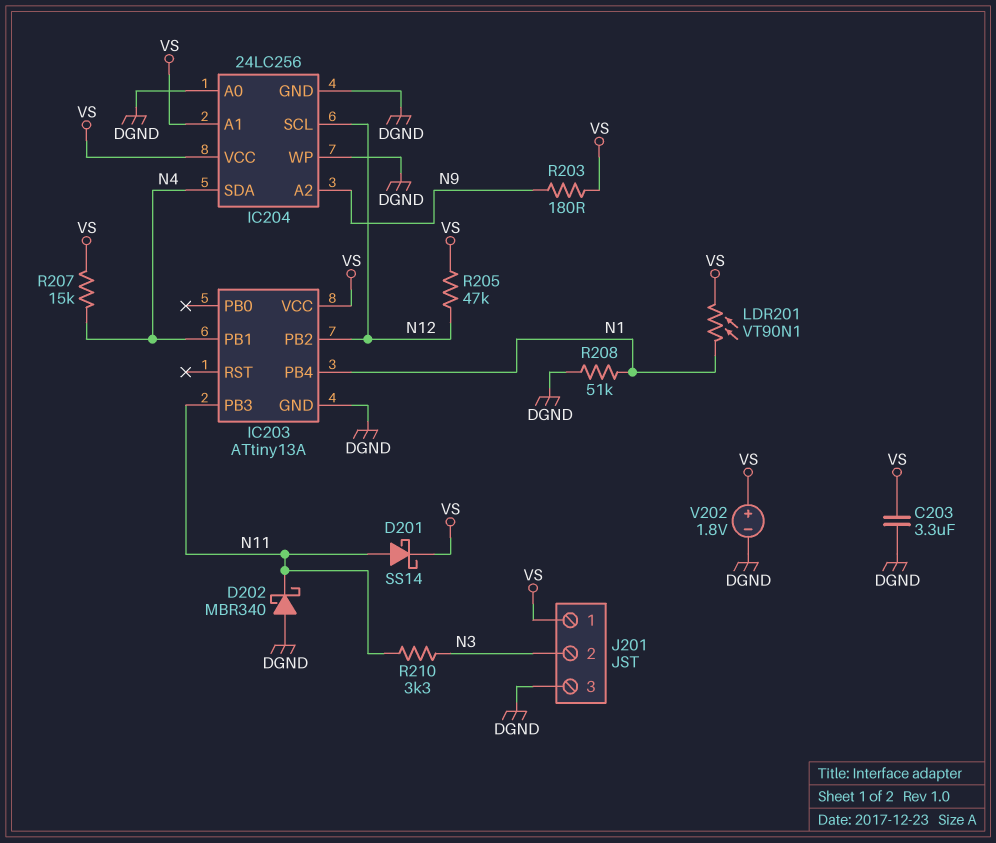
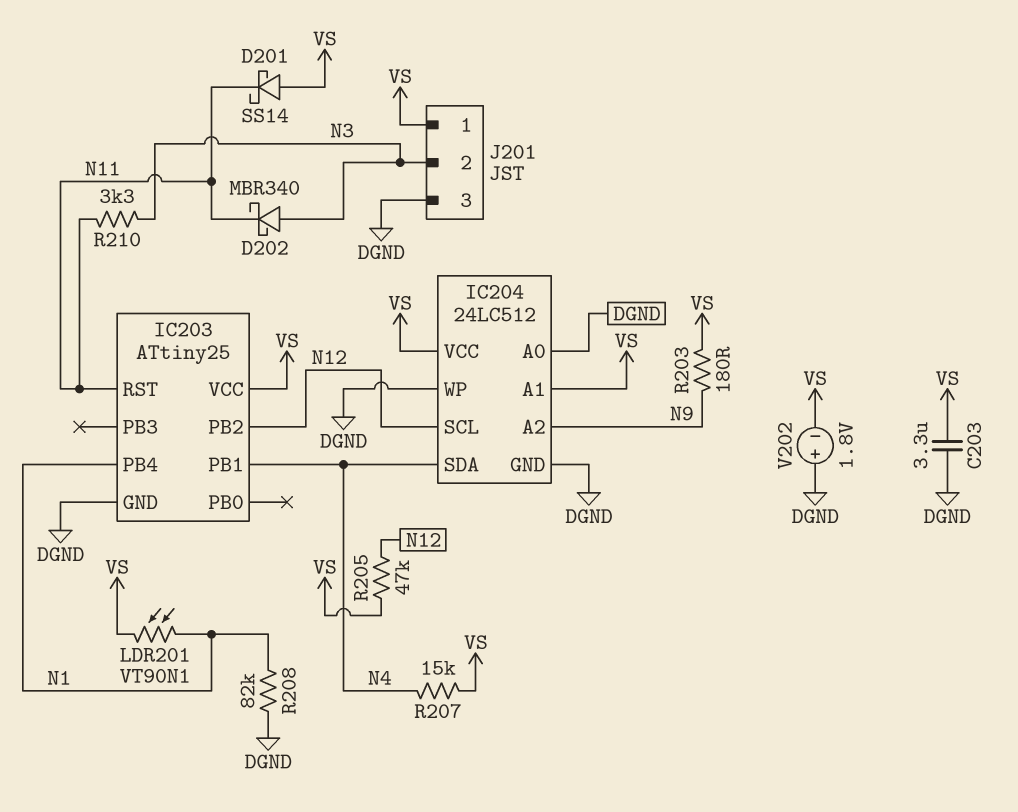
D201: schottky SS14 (A N11, K VS) -> schottky SS14 (A VS, K N11)
D202: schottky MBR340 (A DGND, K N11) -> schottky MBR340 (A N3, K N11)
IC203: ATtiny13A -> ATtiny25
IC203 pin PB3: N11 -> none
IC203 pin RST: none -> N11
IC204: 24LC256 -> 24LC512
R208: 51k (DGND, N1) -> 82k (DGND, N1)
V202: 1.8V (plus VS, minus DGND) -> 1.8V (plus DGND, minus VS)

